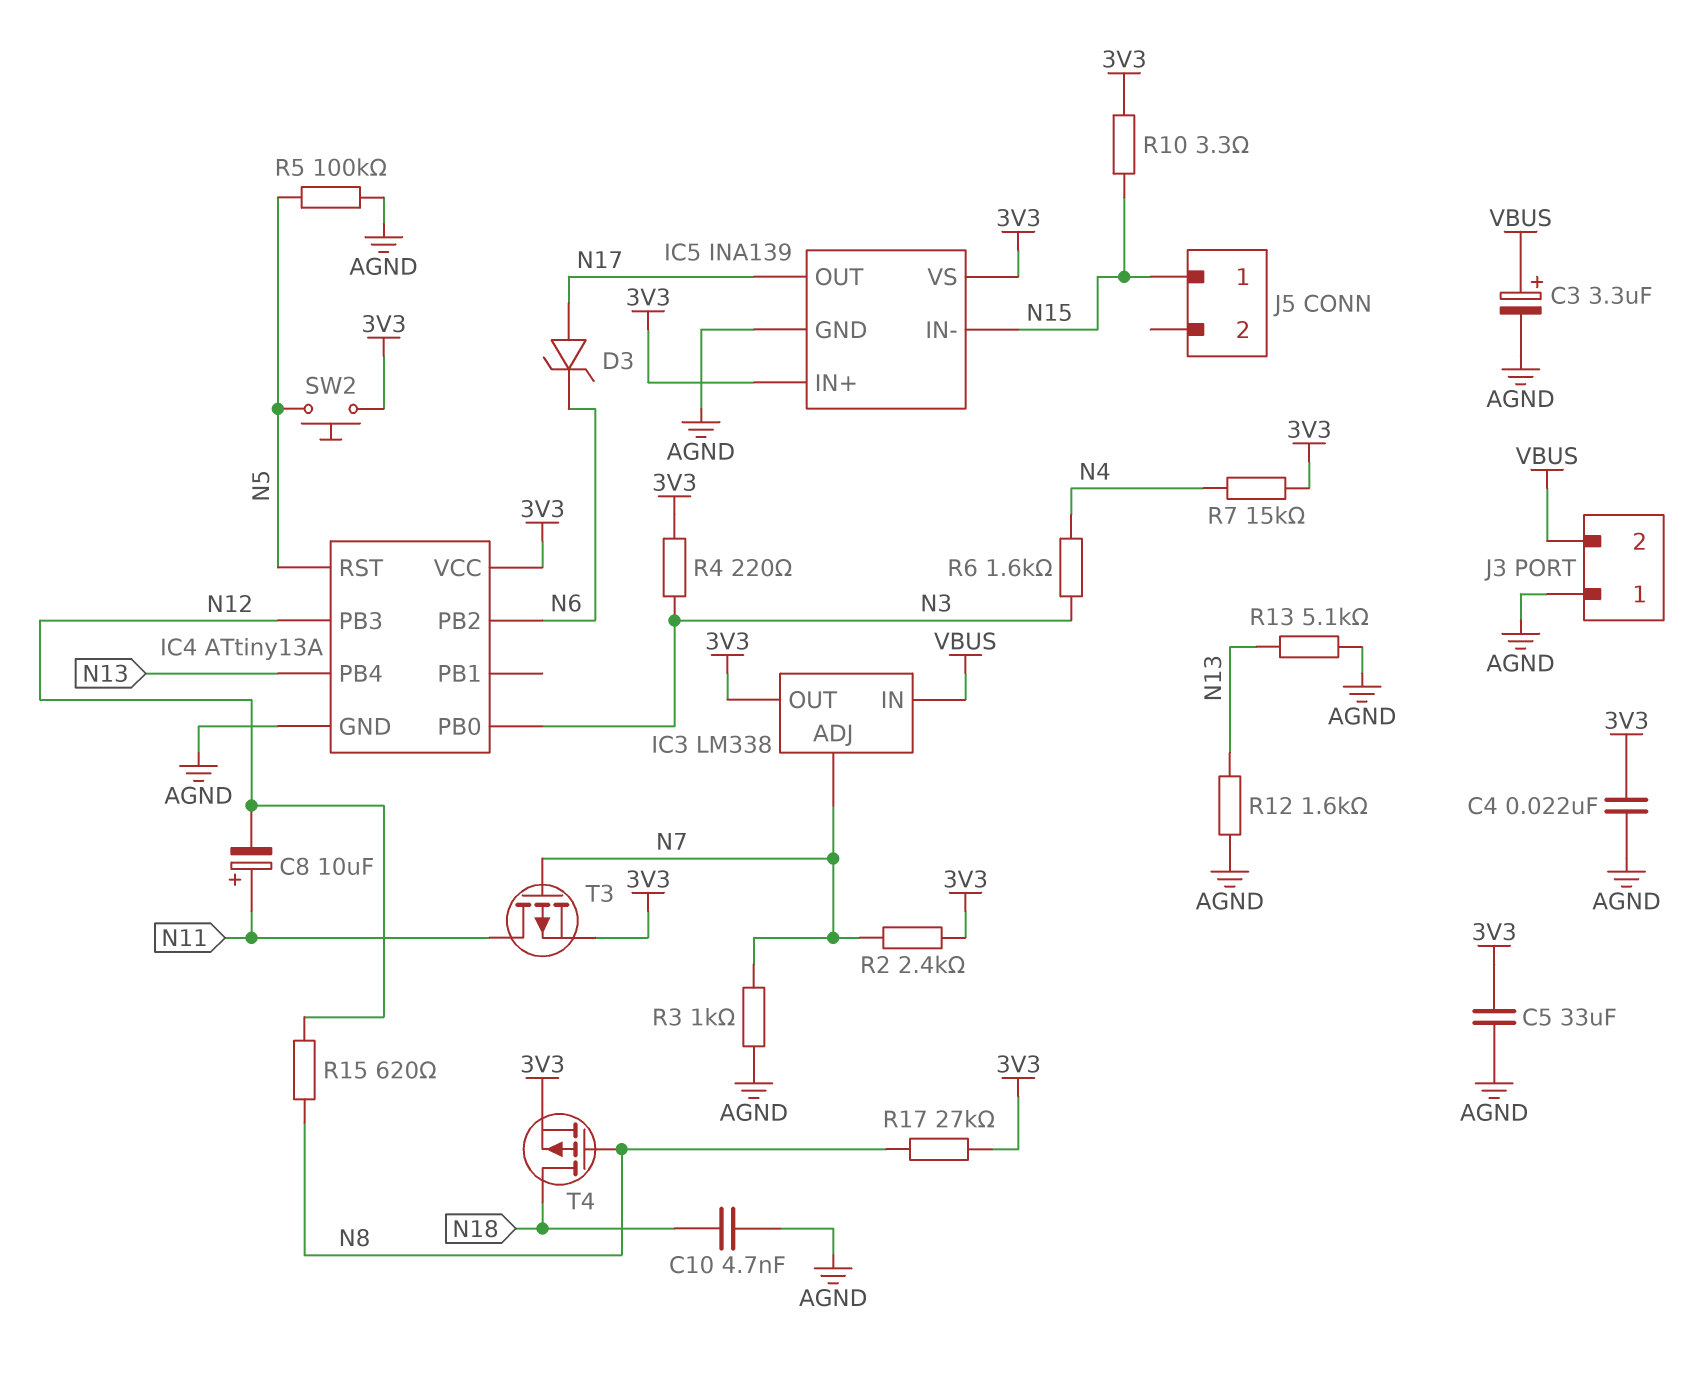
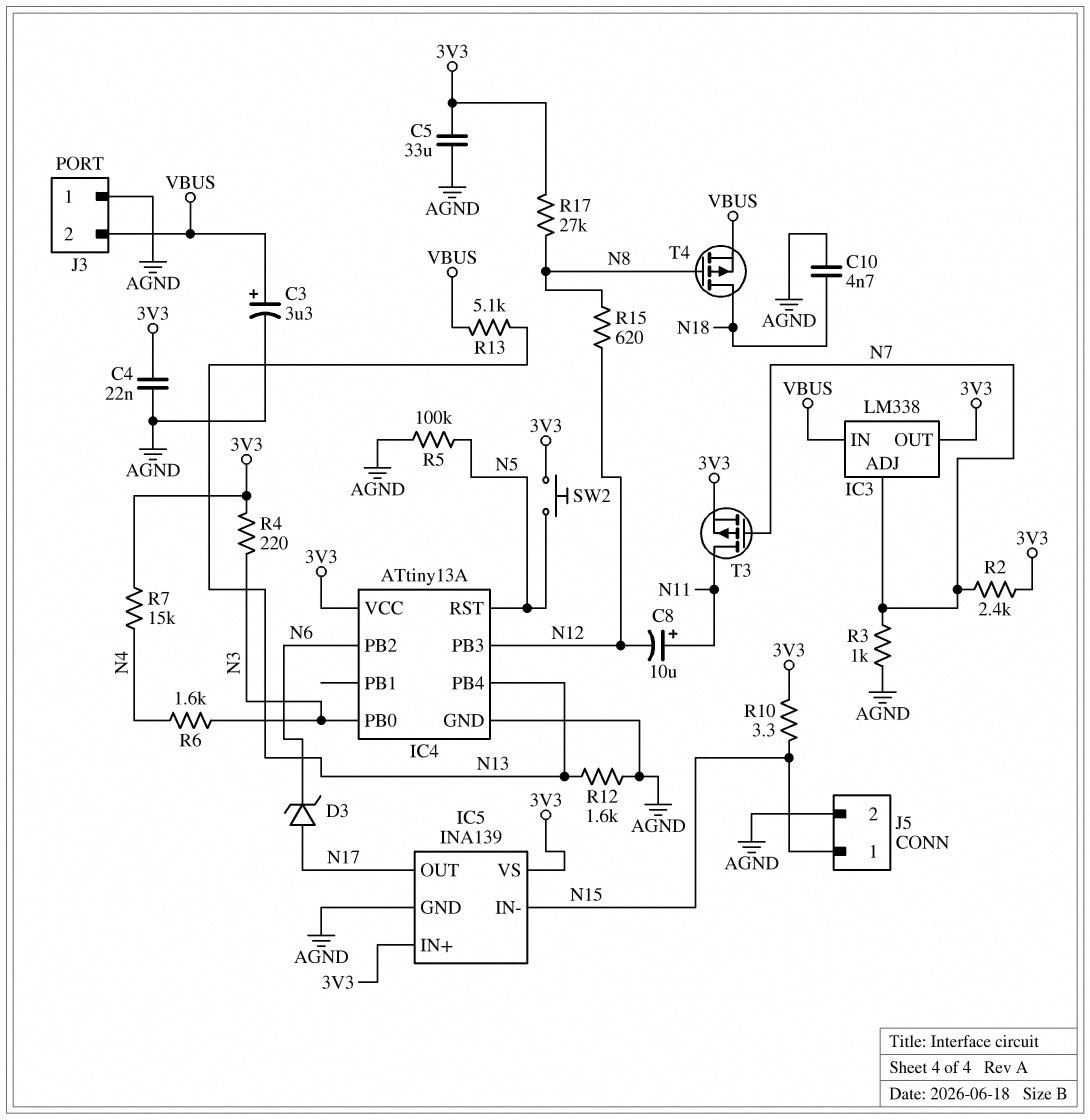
J5 pin 2: none -> AGND
R13: 5.1k (AGND, N13) -> 5.1k (N13, VBUS)
T4: PMOS (G N8, D N18, S 3V3) -> PMOS (G N8, D N18, S VBUS)

